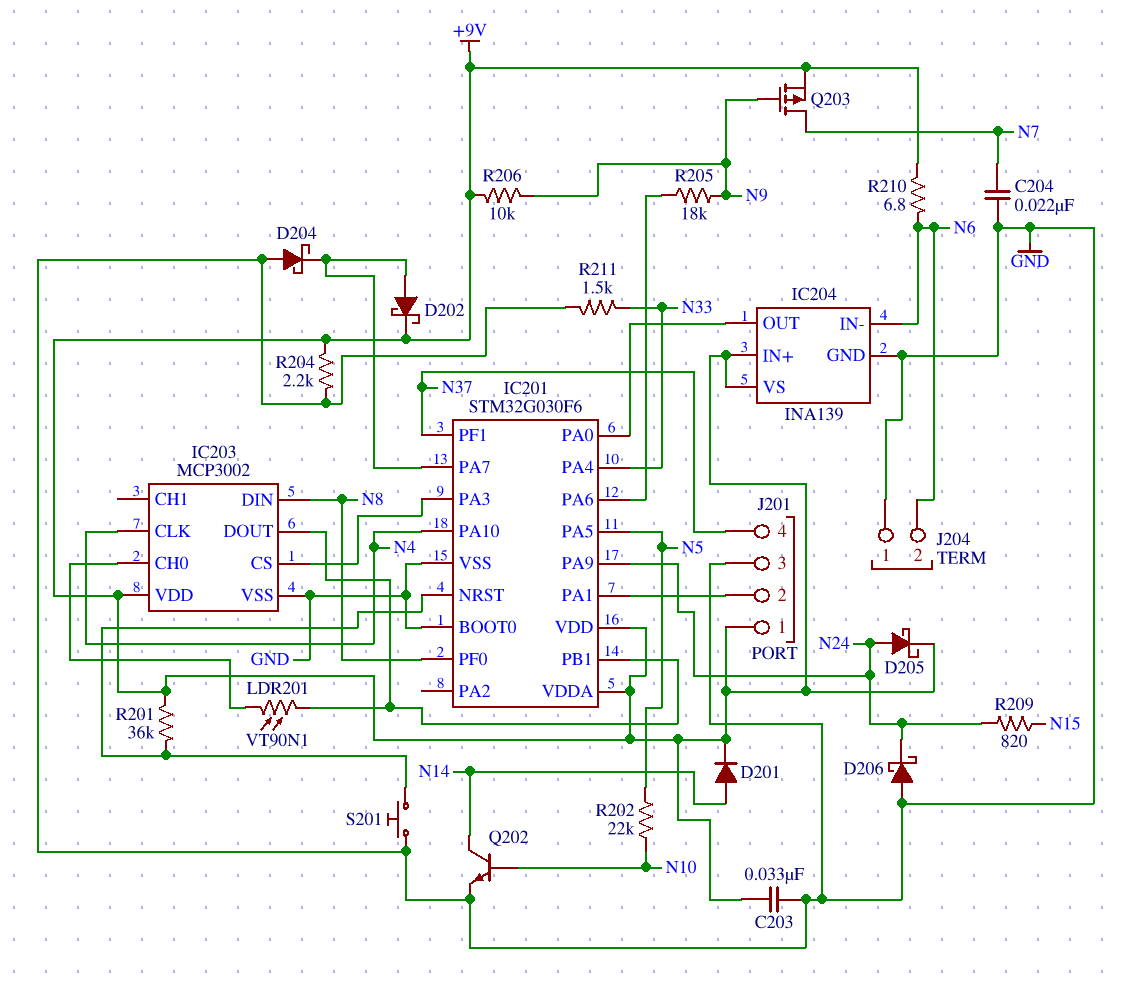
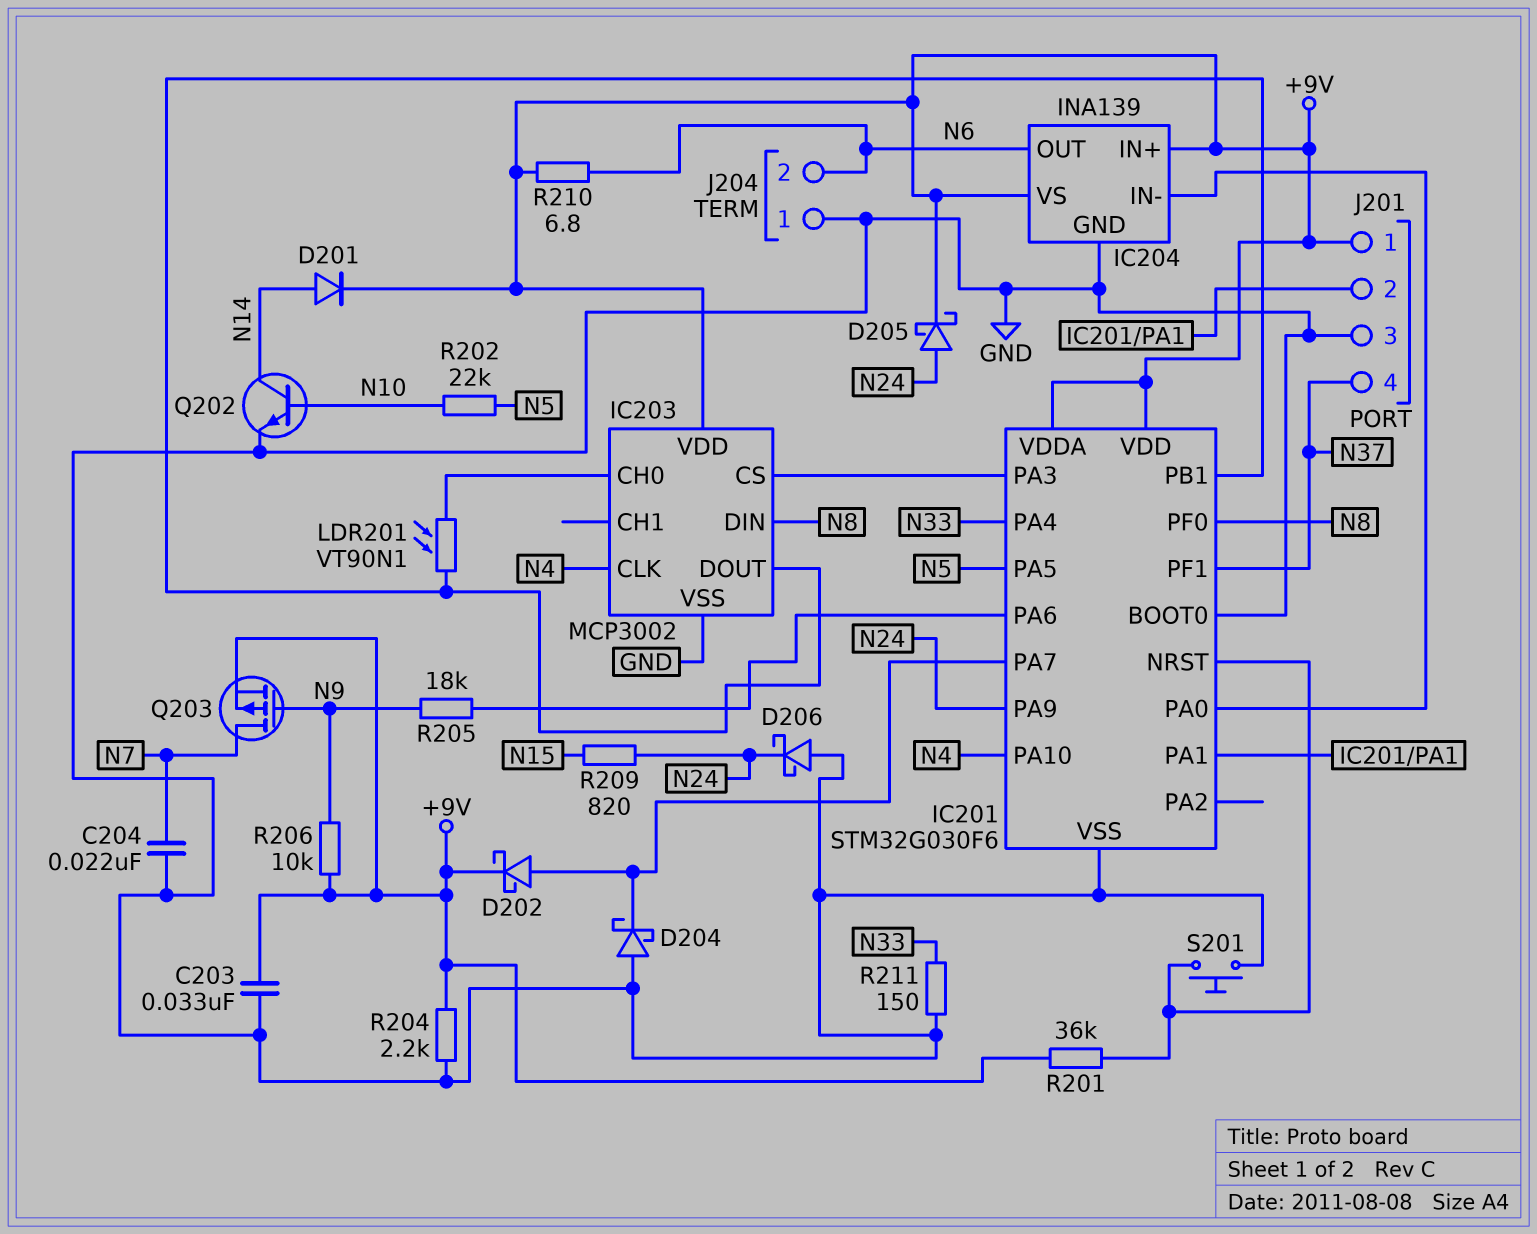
IC204 pin IN-: N6 -> IC201/PA0
IC204 pin OUT: IC201/PA0 -> N6
R211: 1.5k (GND, N33) -> 150 (GND, N33)

